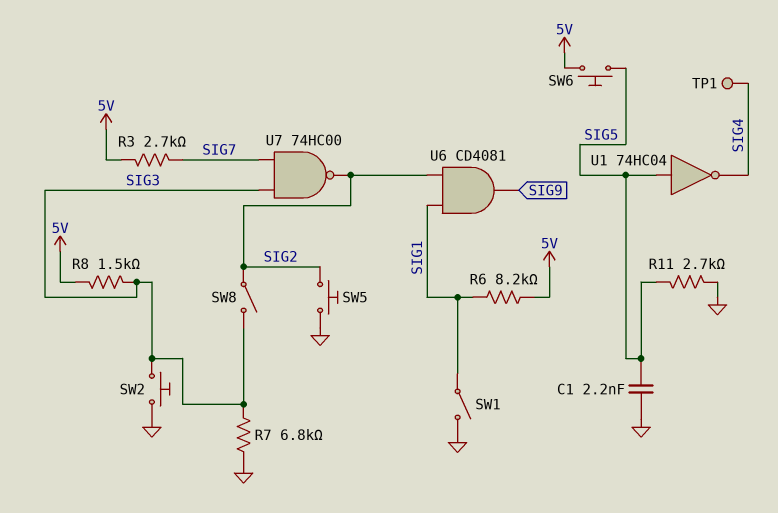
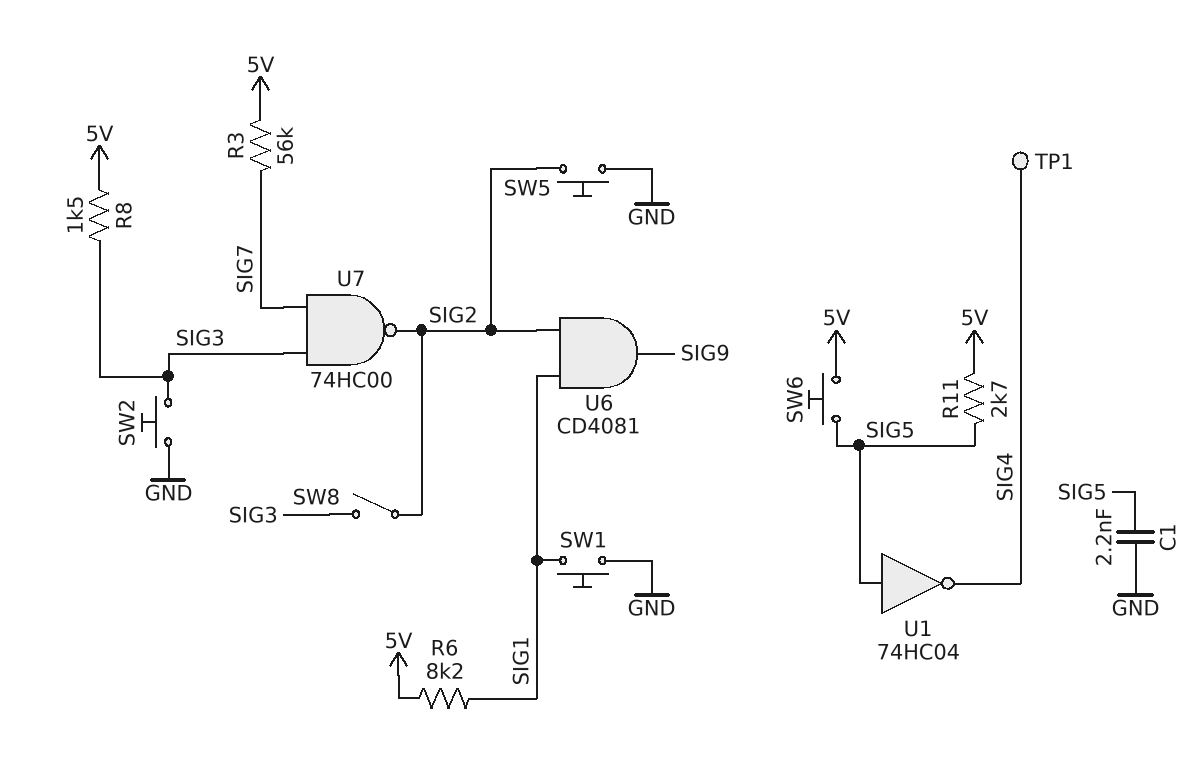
R3: 2.7k (5V, SIG7) -> 56k (5V, SIG7)
R7: 6.8k (GND, SIG3) -> none
R11: 2.7k (GND, SIG5) -> 2.7k (5V, SIG5)
SW1: switch (GND, SIG1) -> button (GND, SIG1)

